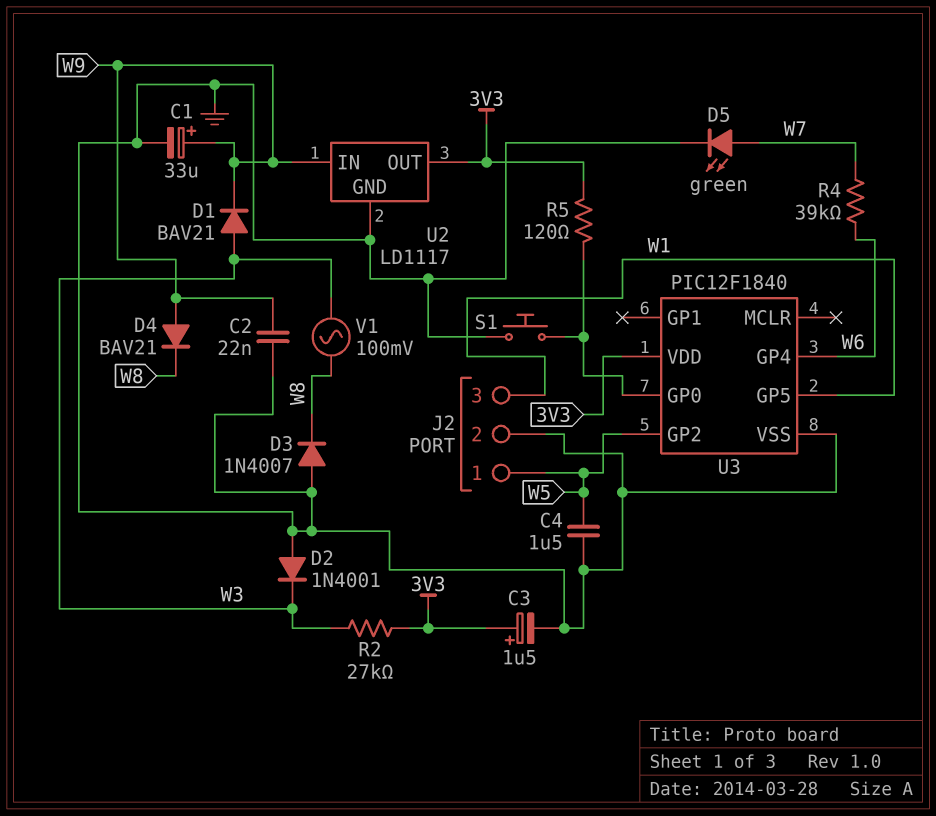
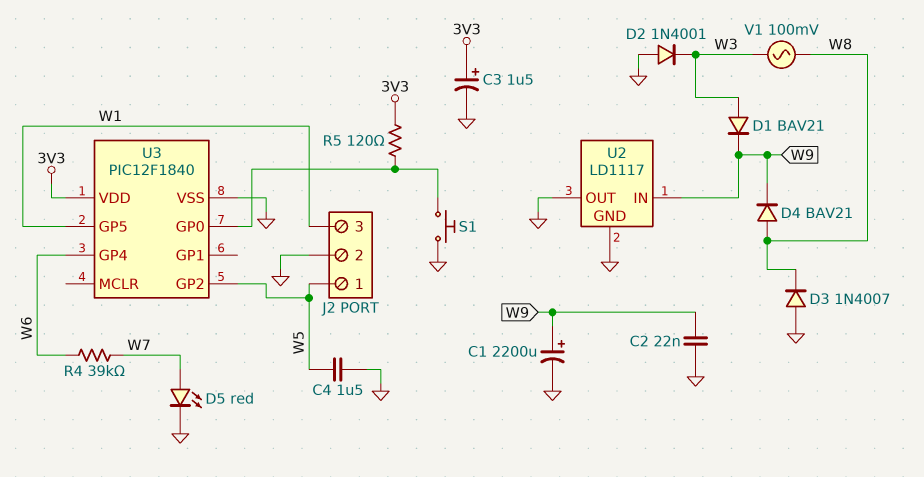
C1: 33uF (plus W9, minus GND) -> 2200uF (plus W9, minus GND)
D4: diode BAV21 (A W9, K W8) -> diode BAV21 (A W8, K W9)
D5: LED green (A W7, K GND) -> LED red (A W7, K GND)
R2: 27k (3V3, W3) -> none
U2 pin OUT: 3V3 -> GND

